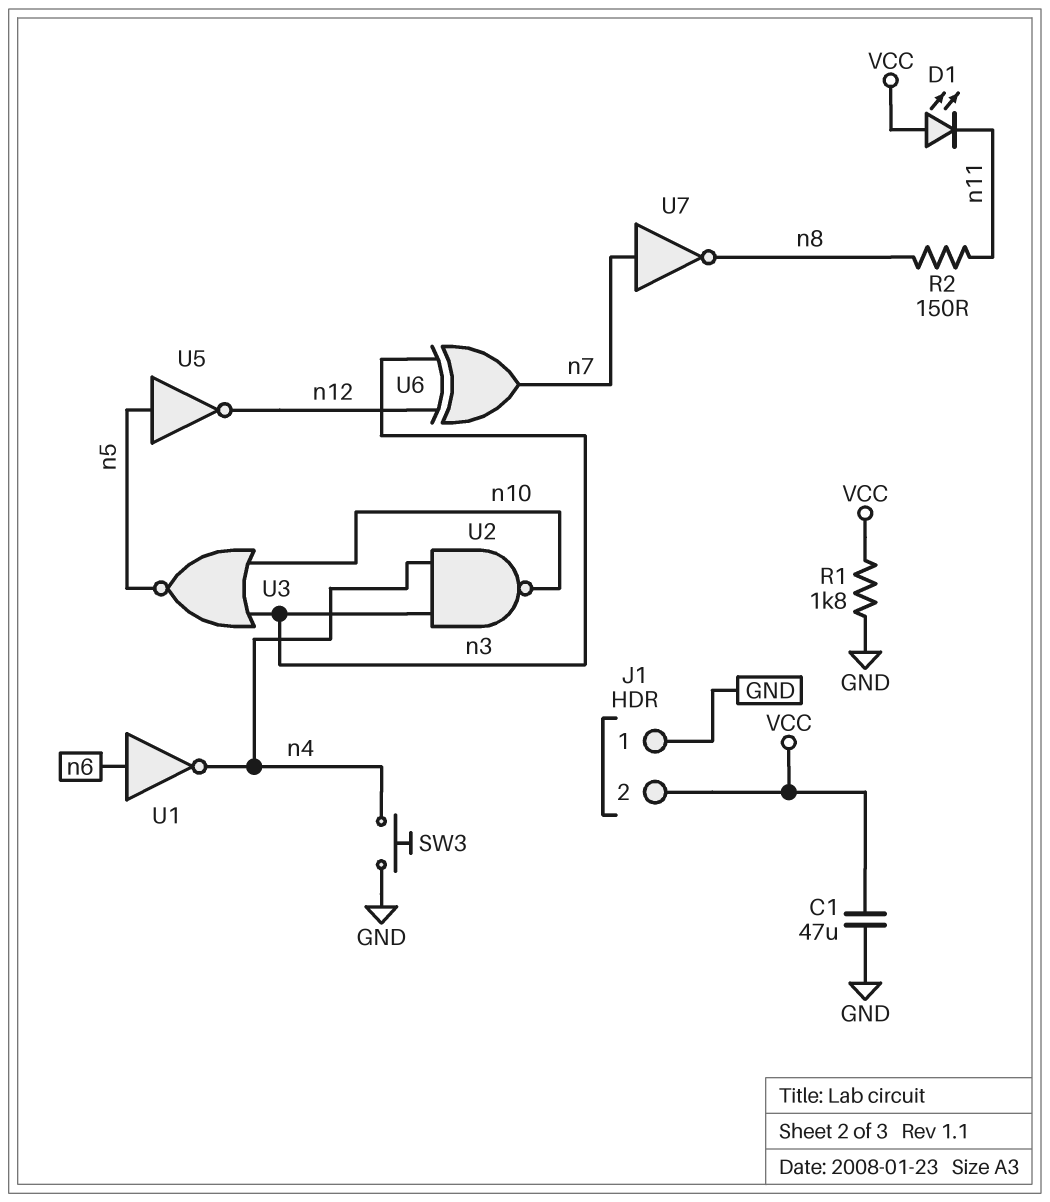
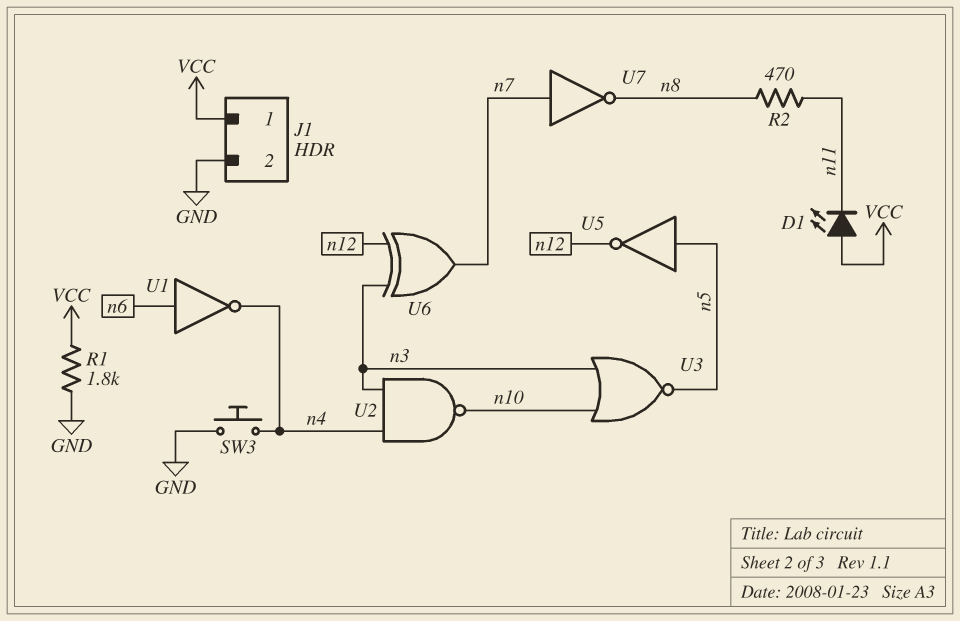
C1: 47uF (GND, VCC) -> none
J1 pin 1: GND -> VCC
J1 pin 2: VCC -> GND
R2: 150 (n8, n11) -> 470 (n8, n11)

